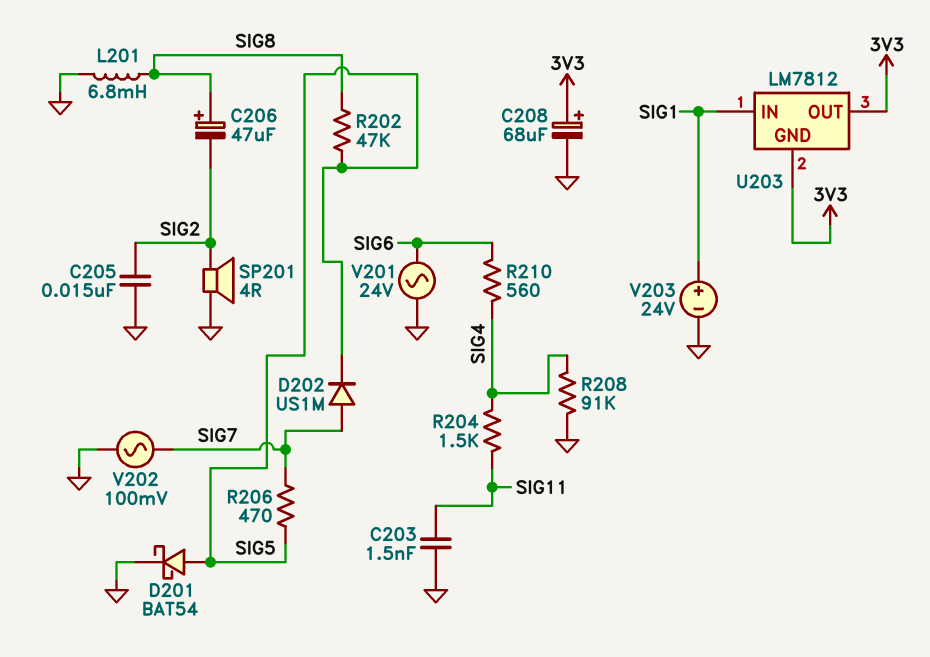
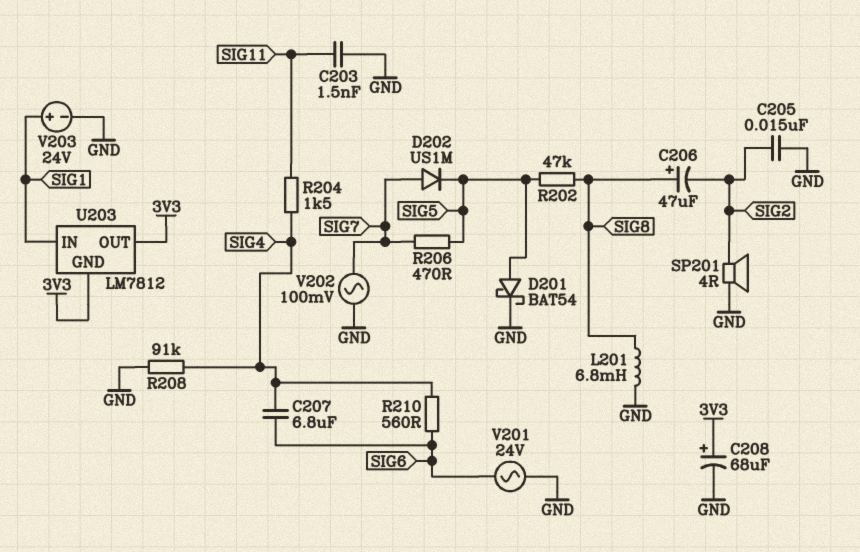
C207: none -> 6.8uF (SIG4, SIG6)

